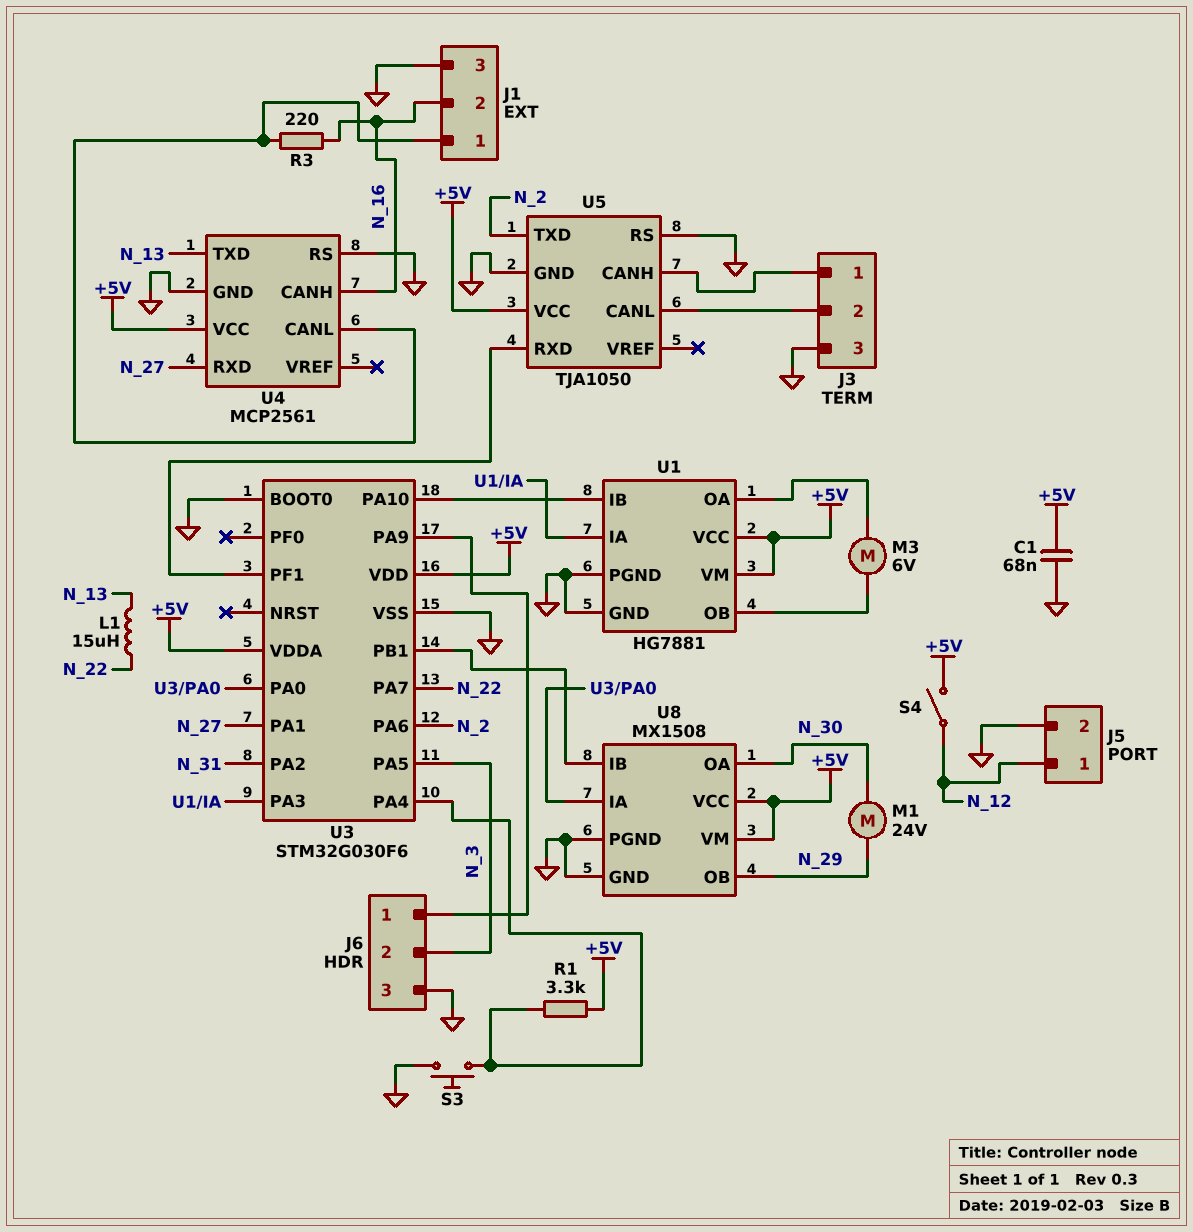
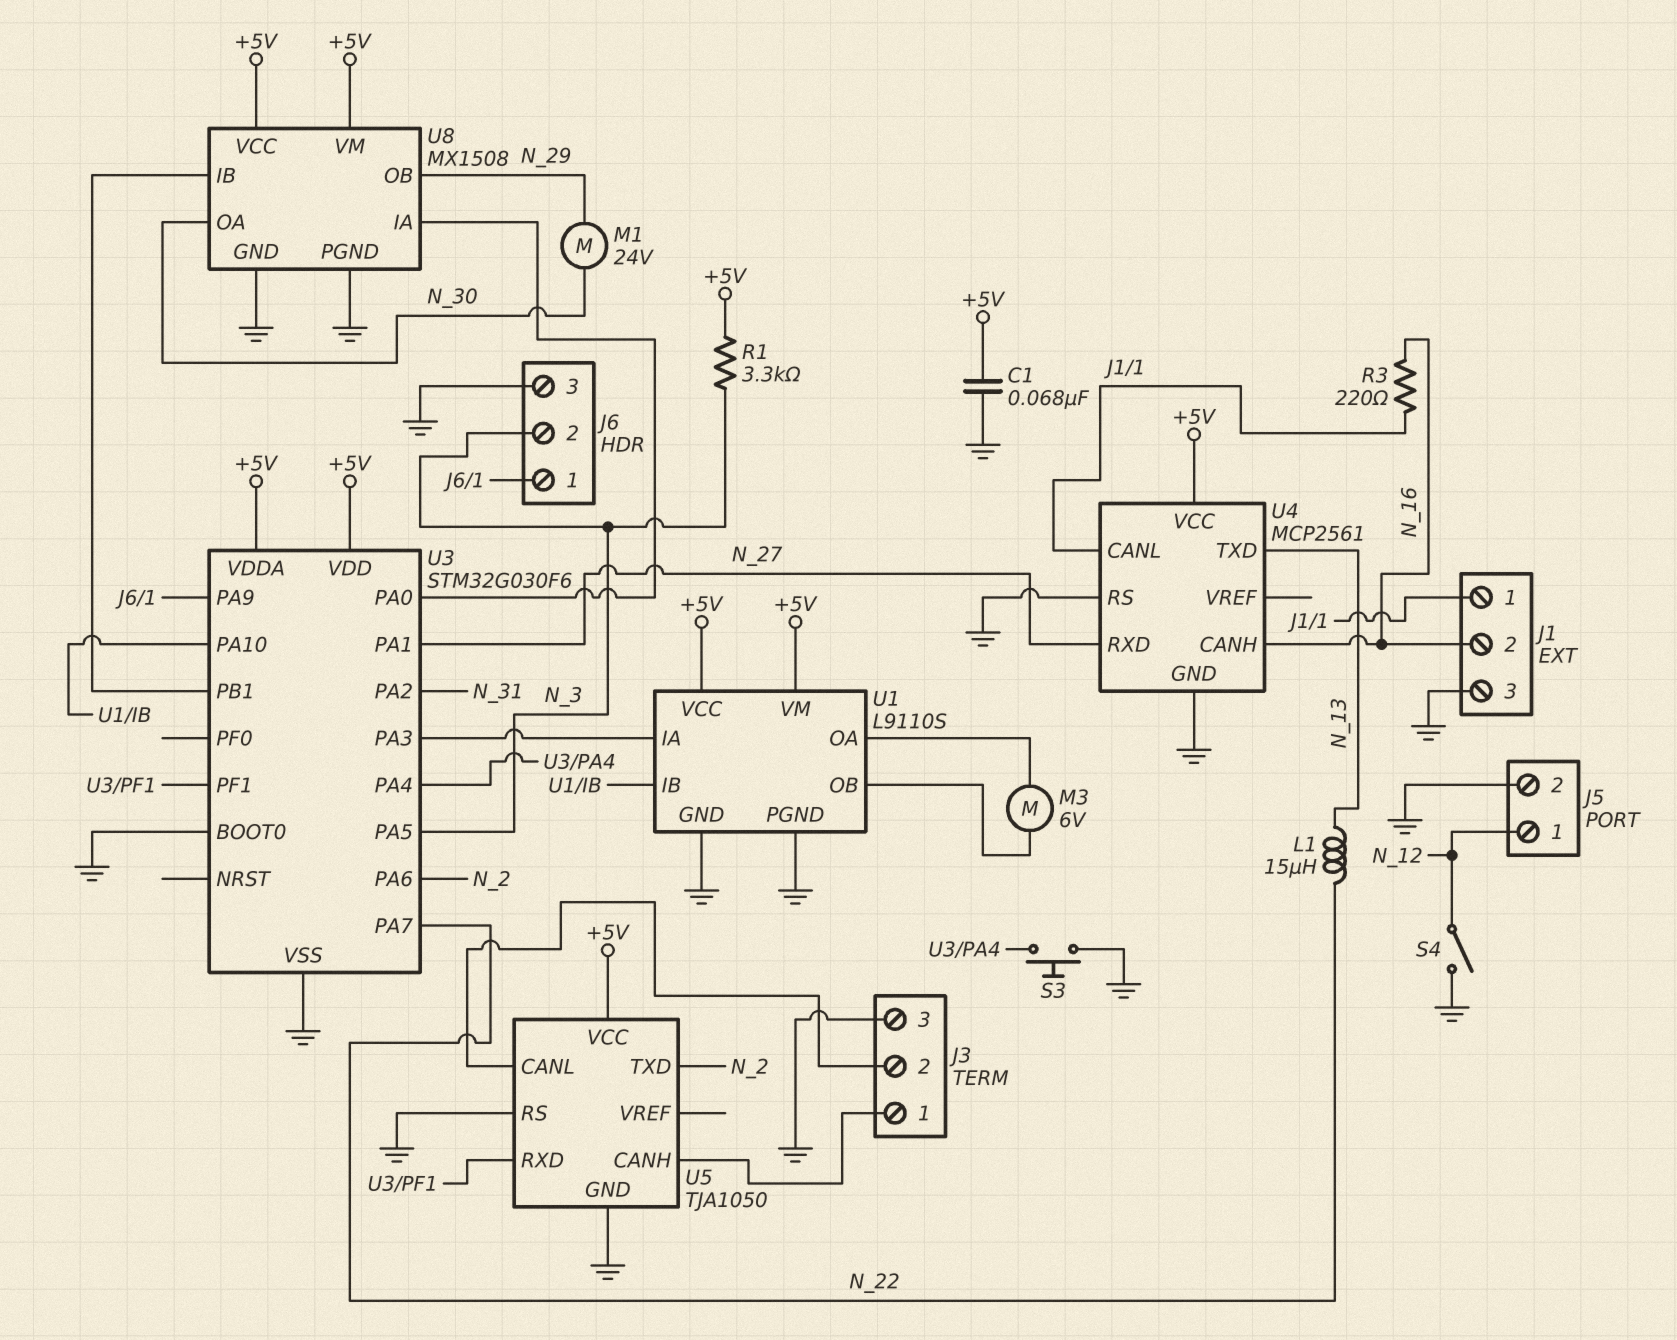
R1: 3.3k (+5V, U3/PA4) -> 3.3k (+5V, N_3)
S4: switch (+5V, N_12) -> switch (GND, N_12)
U1: HG7881 -> L9110S

